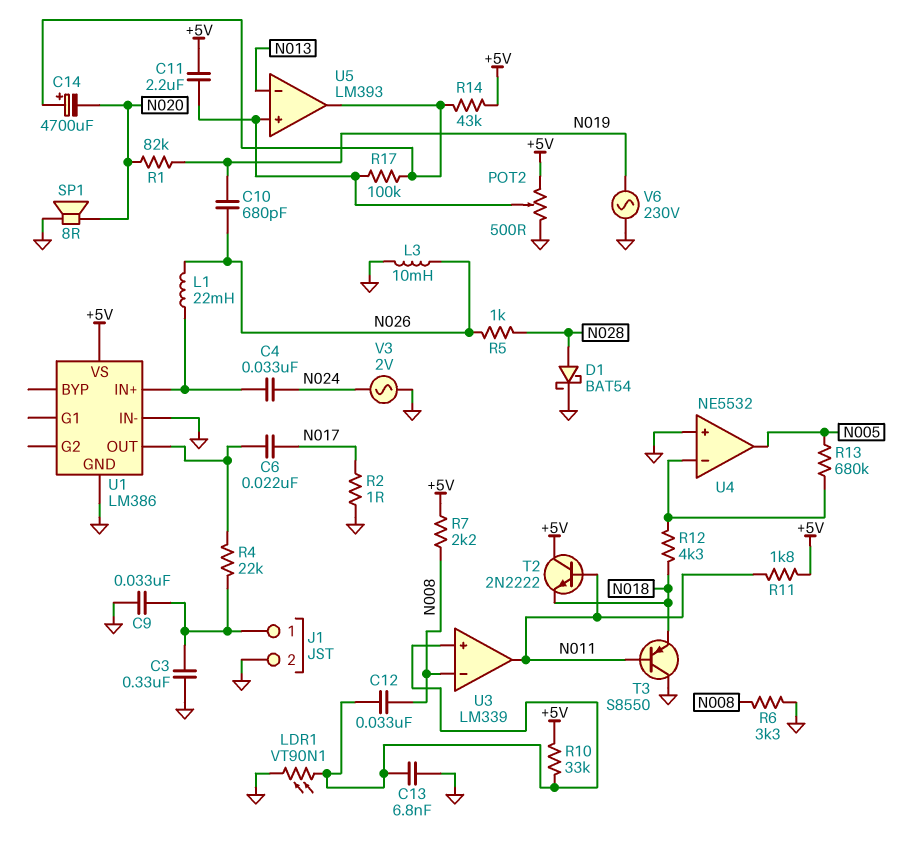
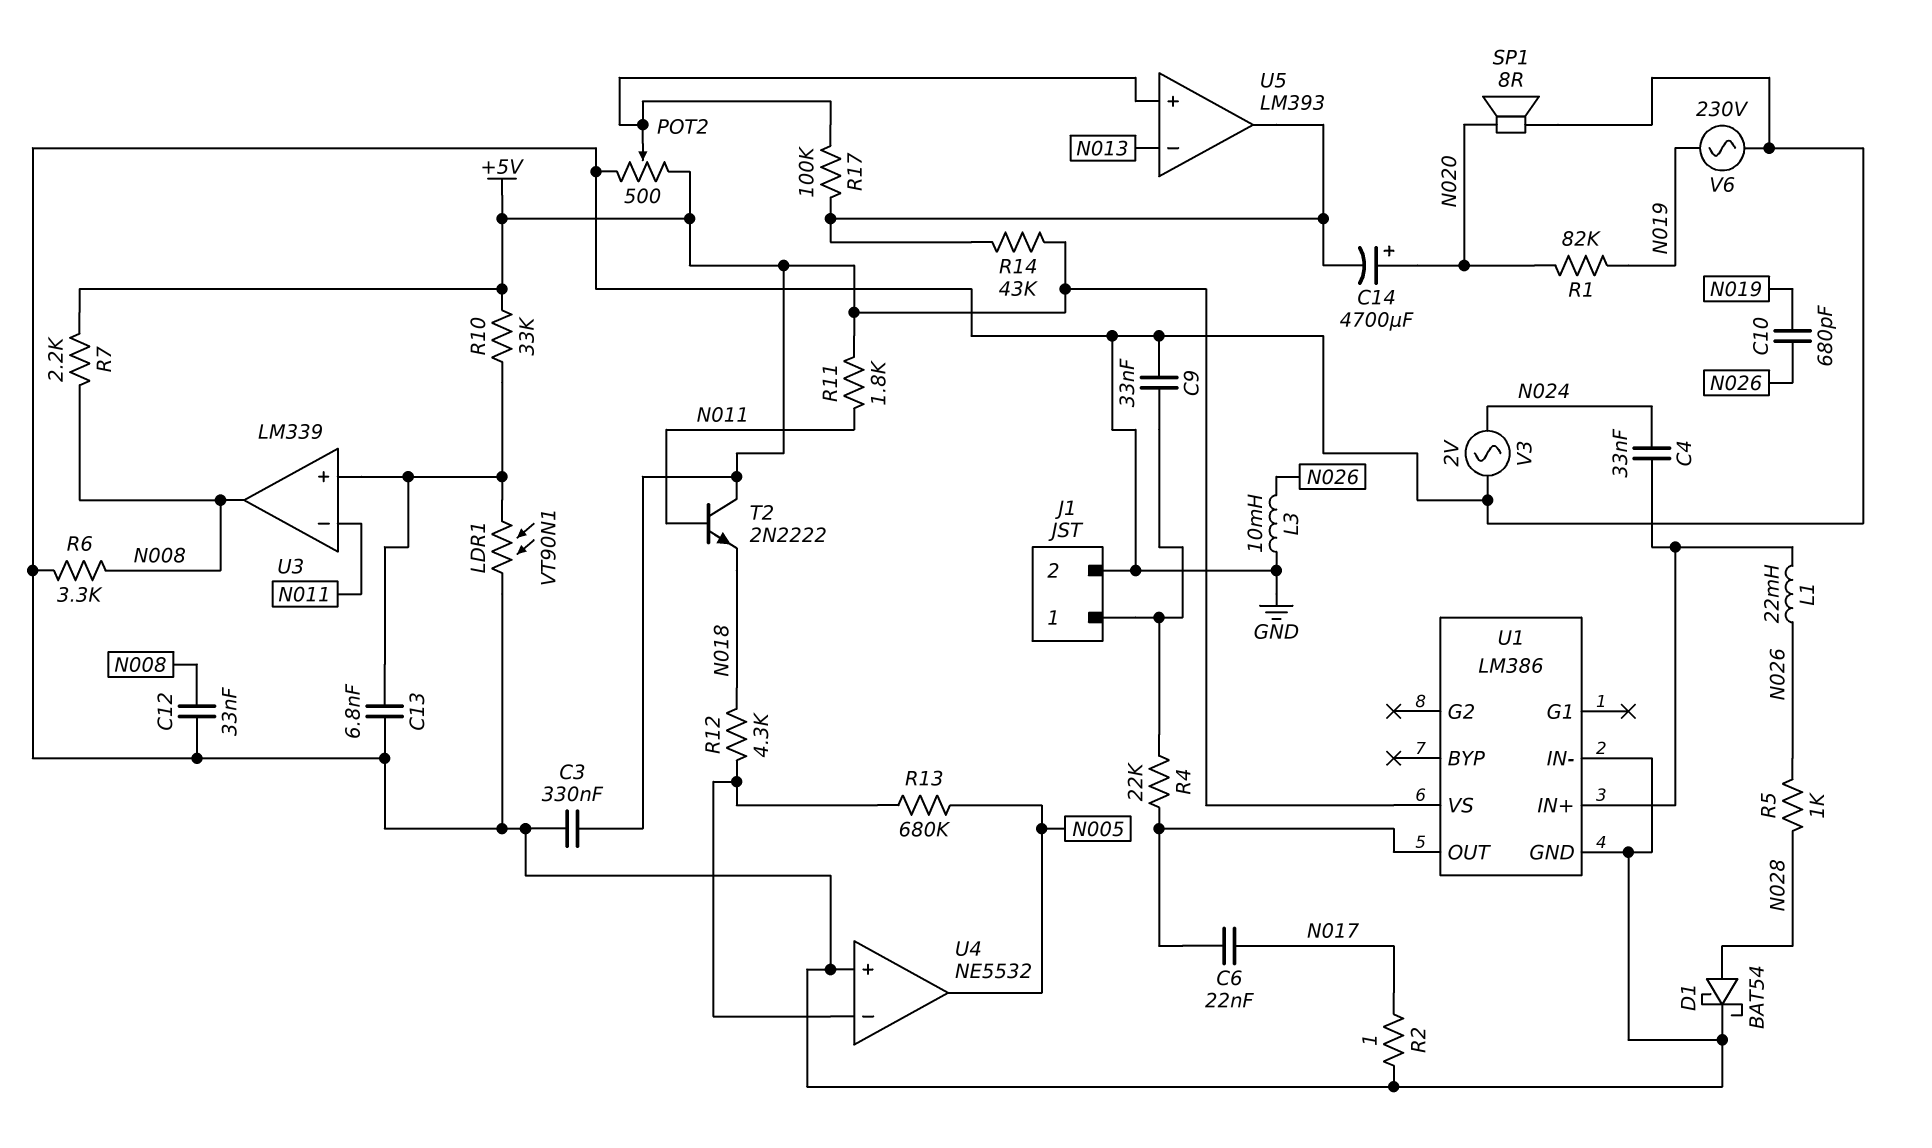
C3: 330nF (GND, J1/1) -> 330nF (+5V, GND)
C11: 2.2uF (+5V, U5/in+) -> none
C12: 33nF (N008, U3/in+) -> 33nF (GND, N008)
C14: 4700uF (plus U5/out, minus N020) -> 4700uF (plus N020, minus U5/out)
T3: PNP S8550 (B N011, C GND, E N018) -> none
U3 pin in-: N008 -> N011
U3 pin out: N011 -> N008

